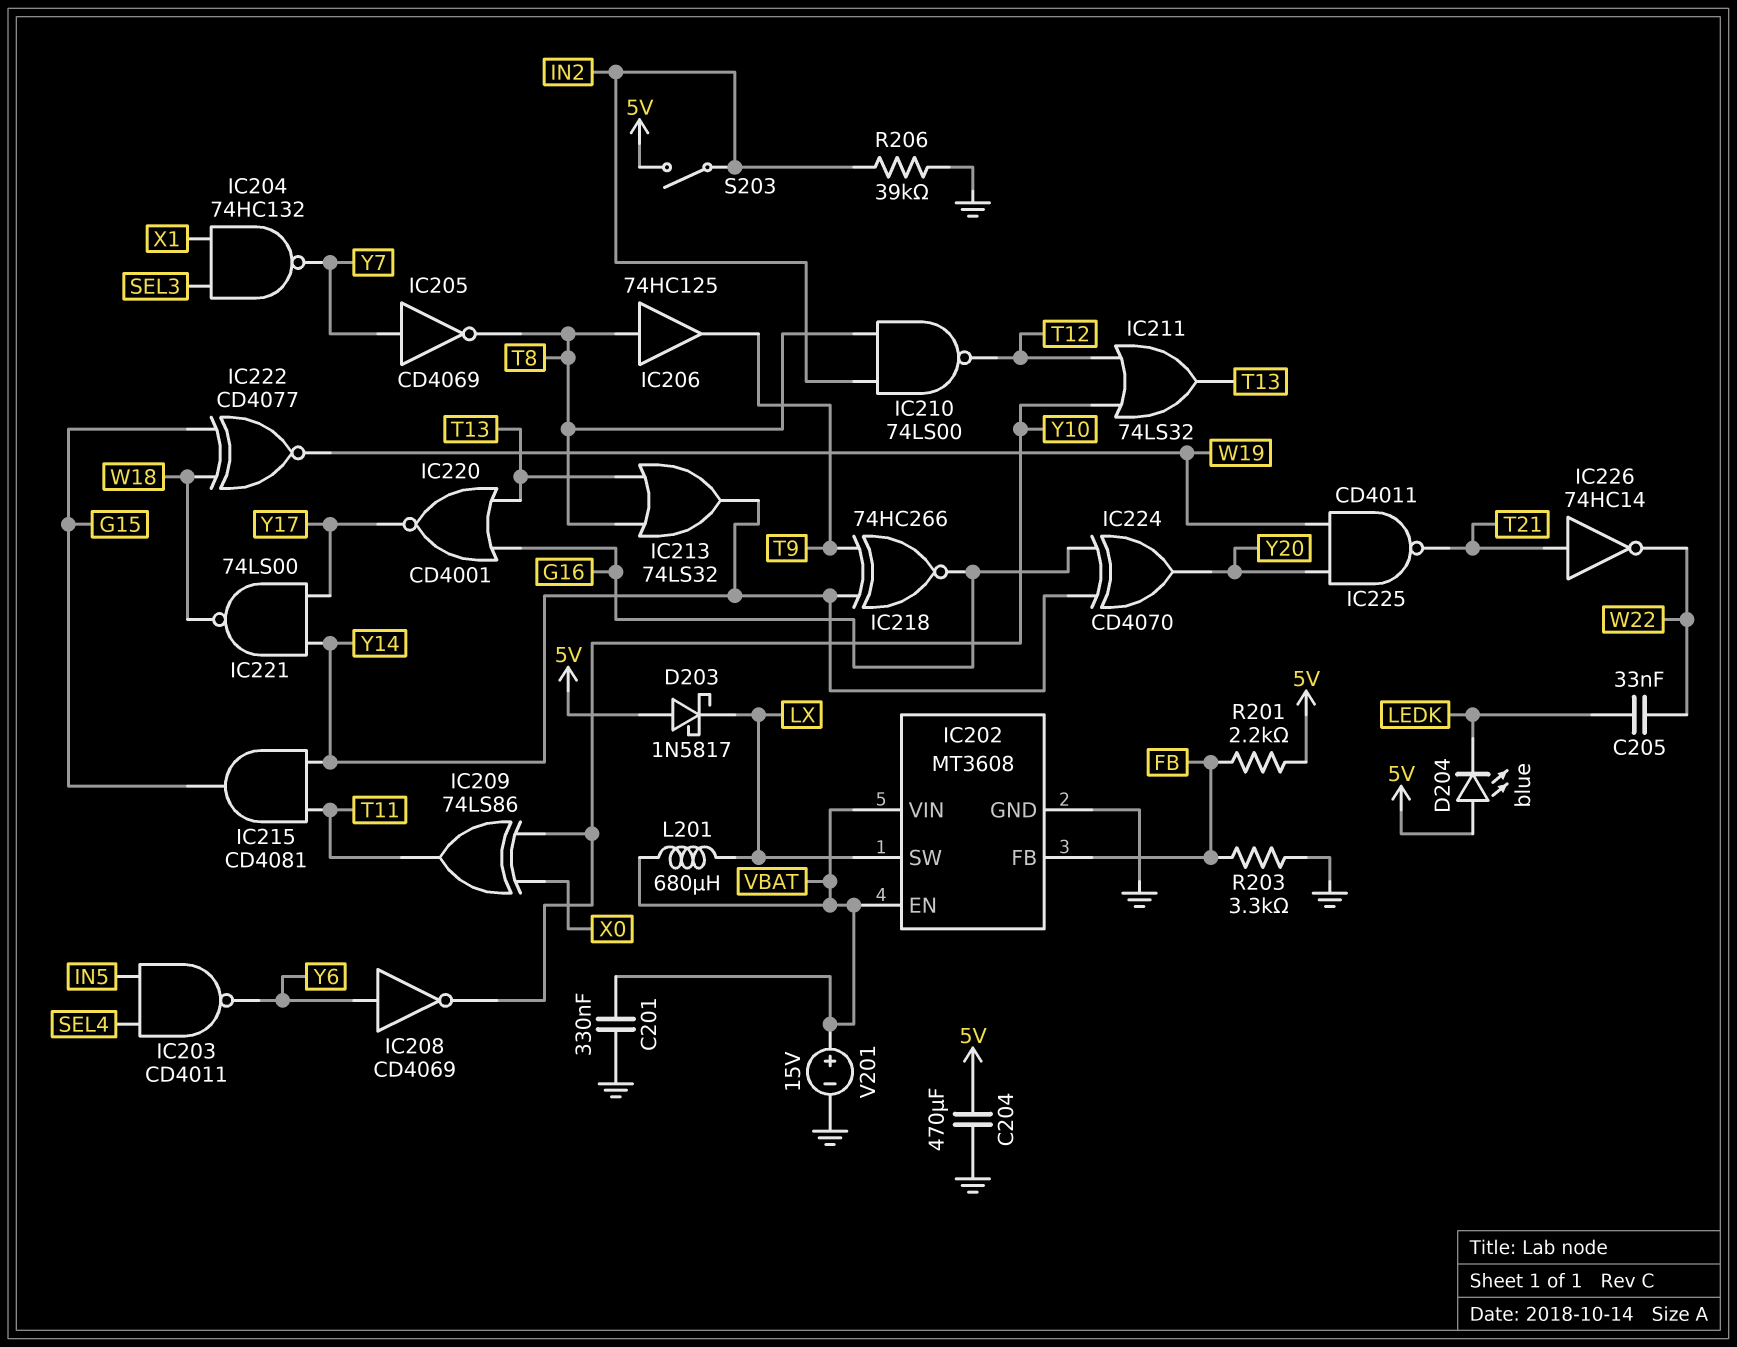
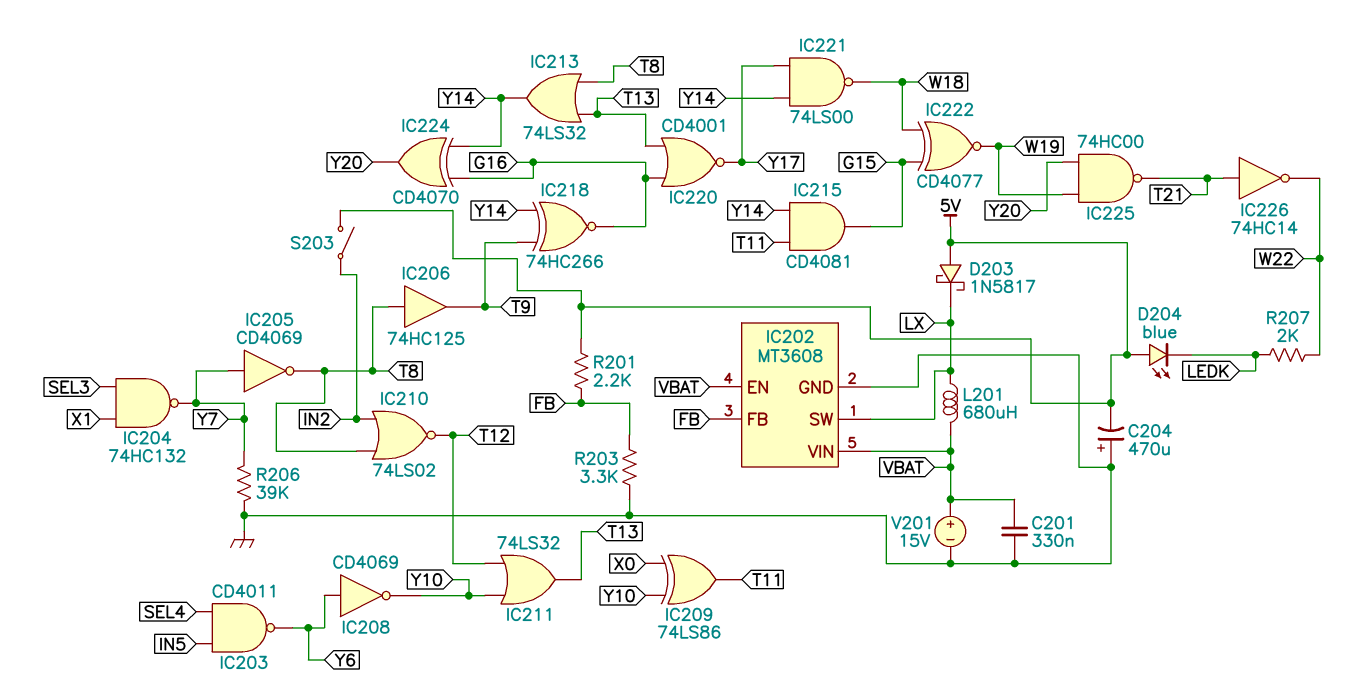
C204: 470uF (5V, GND) -> 470uF (plus GND, minus 5V)
C205: 33nF (LEDK, W22) -> none
IC210: NAND 74LS00 (in IN2, in T8, out T12) -> NOR 74LS02 (in IN2, in T8, out T12)
IC225: NAND CD4011 (in W19, in Y20, out T21) -> NAND 74HC00 (in W19, in Y20, out T21)
R206: 39k (GND, IN2) -> 39k (GND, Y7)
R207: none -> 2k (LEDK, W22)

